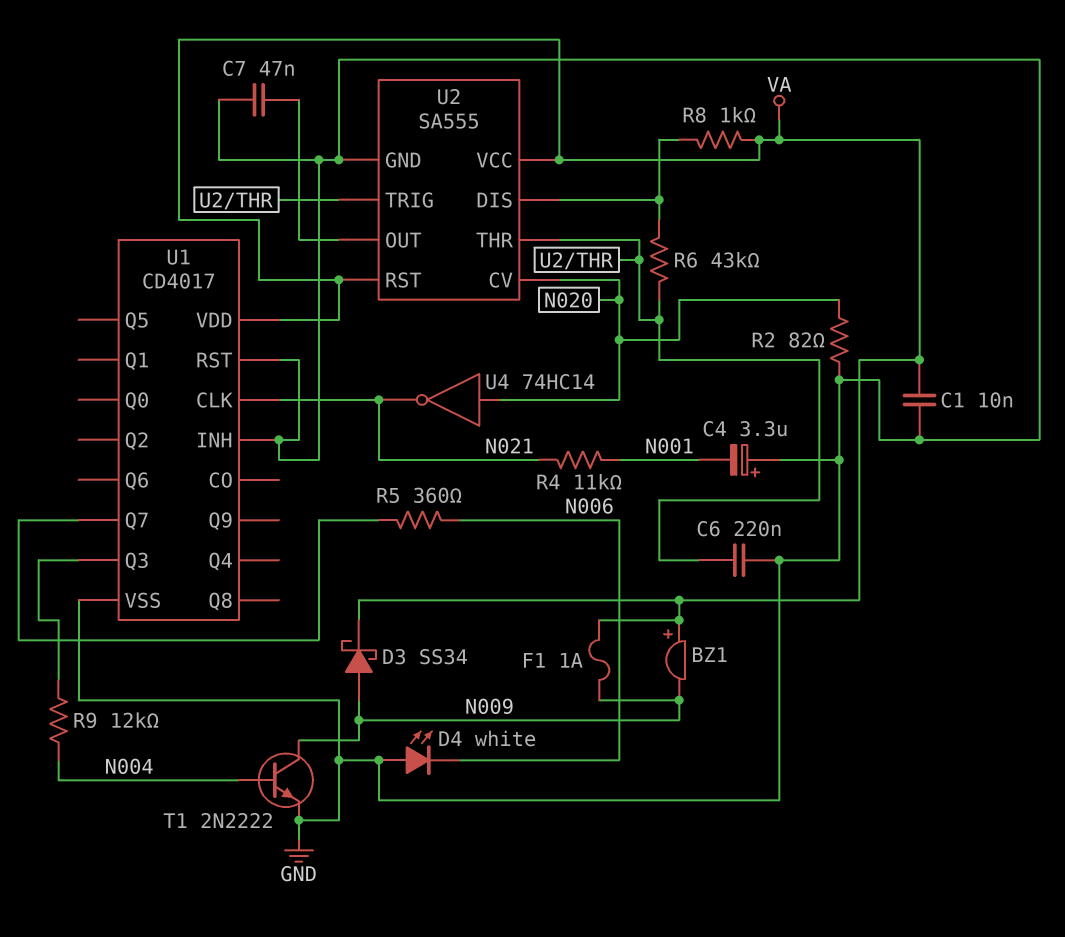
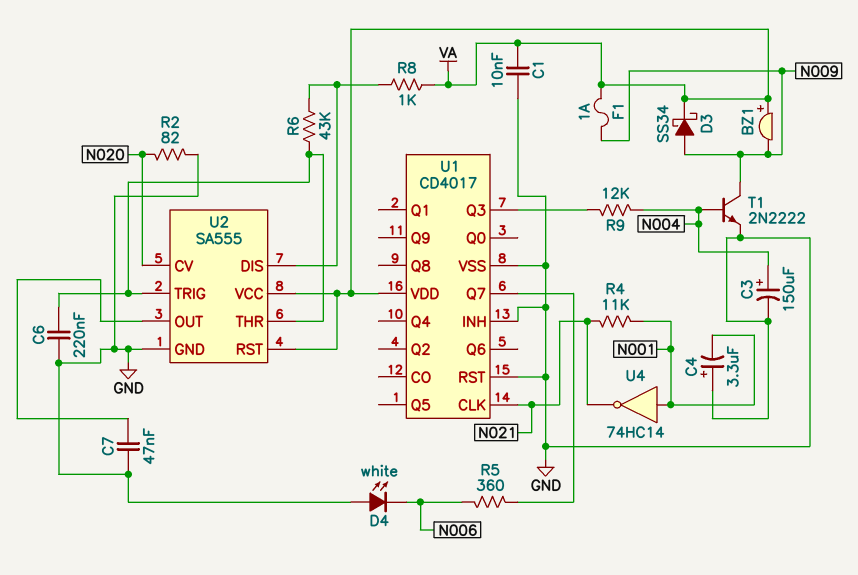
C3: none -> 150uF (plus N004, minus GND)
U4: NOT 74HC14 (in N020, out N021) -> NOT 74HC14 (in N001, out N021)

